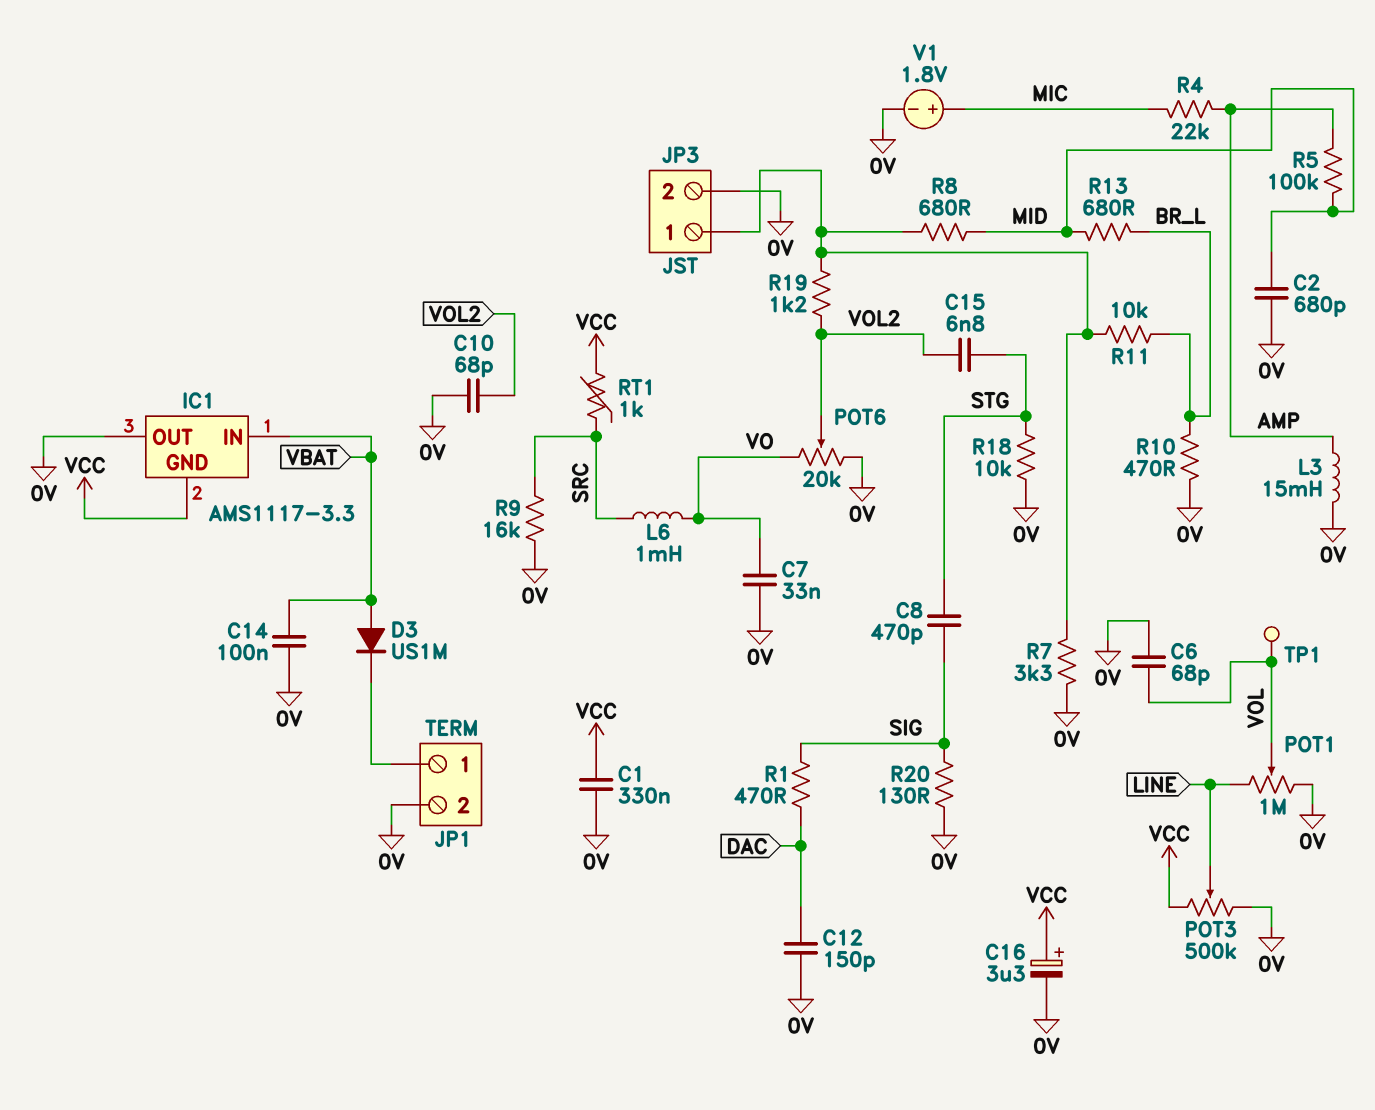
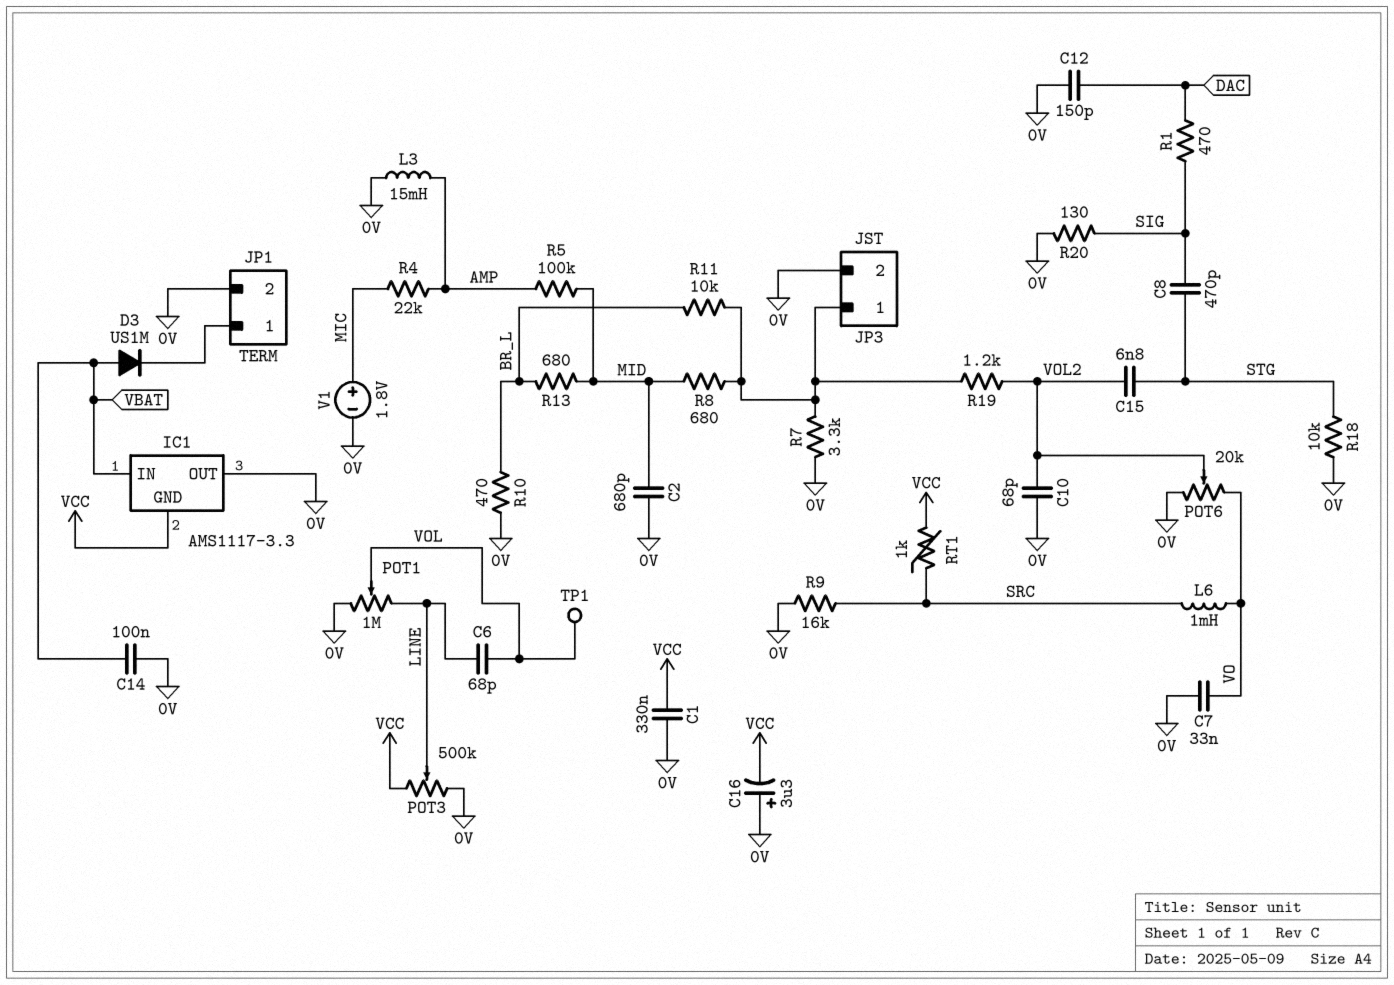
C6: 68pF (0V, VOL) -> 68pF (LINE, VOL)
C16: 3.3uF (plus VCC, minus 0V) -> 3.3uF (plus 0V, minus VCC)

